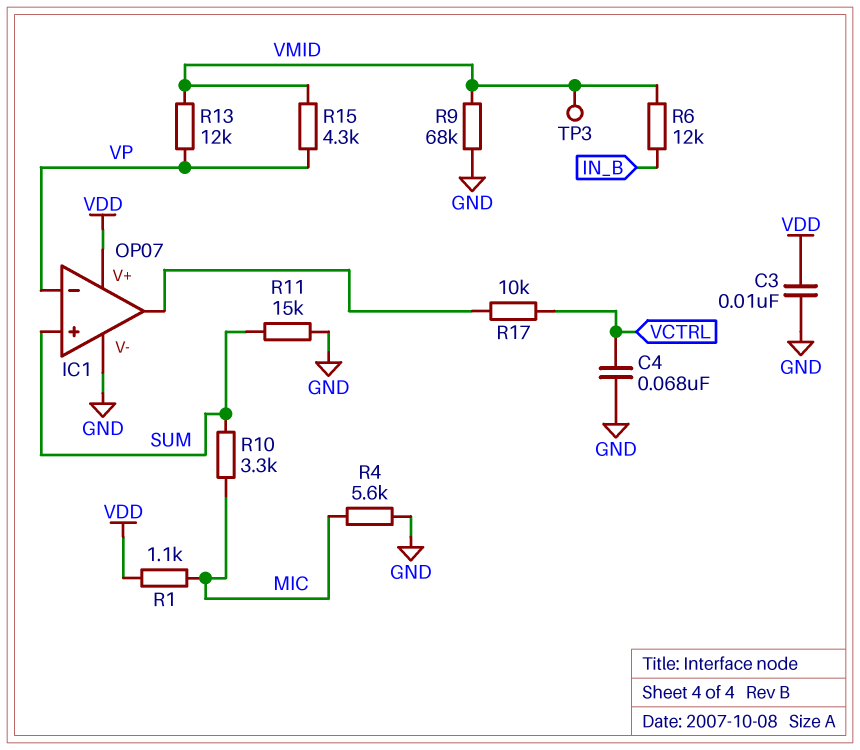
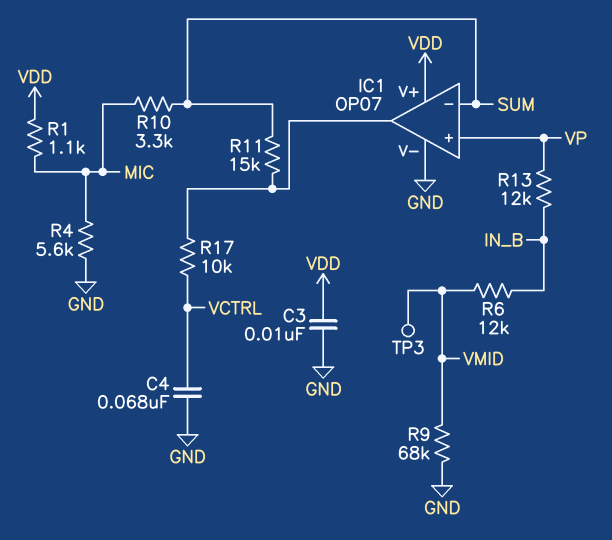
IC1 pin in+: SUM -> VP
IC1 pin in-: VP -> SUM
R11: 15k (GND, SUM) -> 15k (IC1/out, SUM)
R13: 12k (VMID, VP) -> 12k (IN_B, VP)
R15: 4.3k (VMID, VP) -> none

